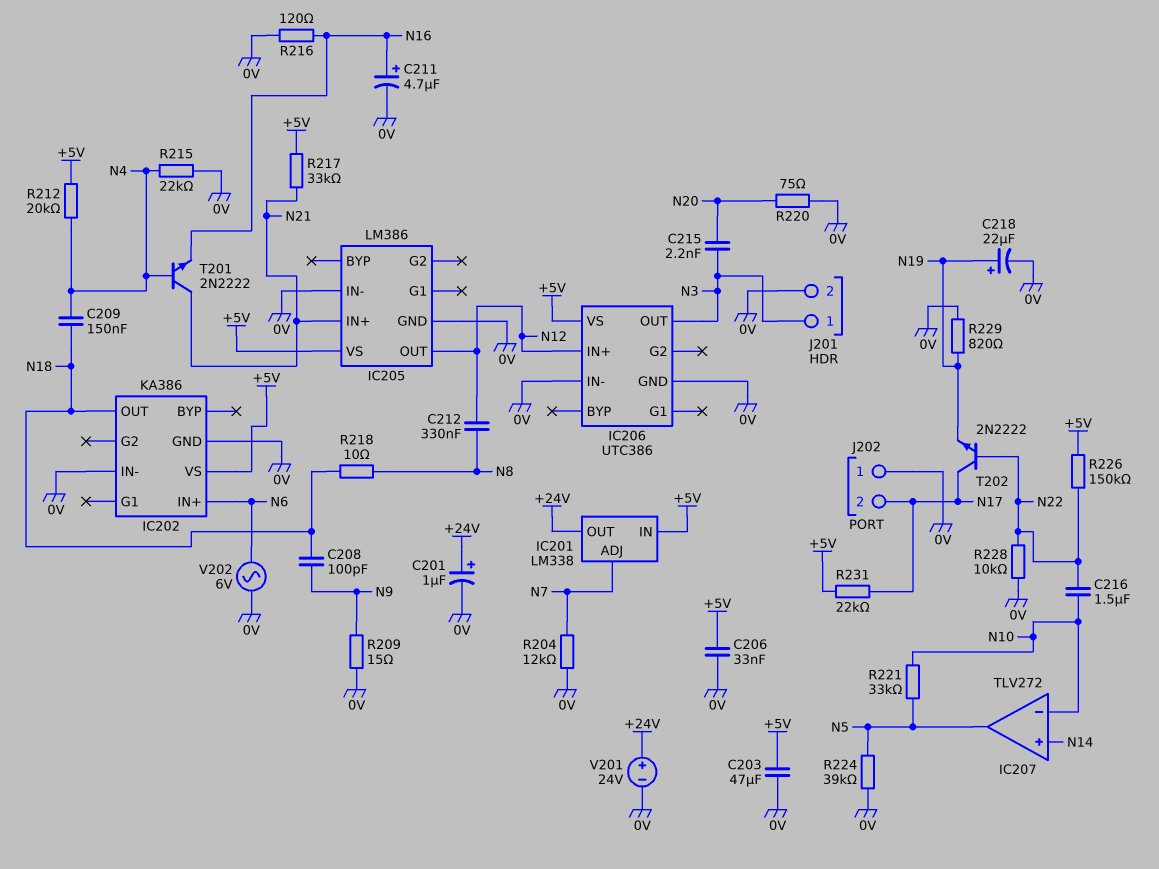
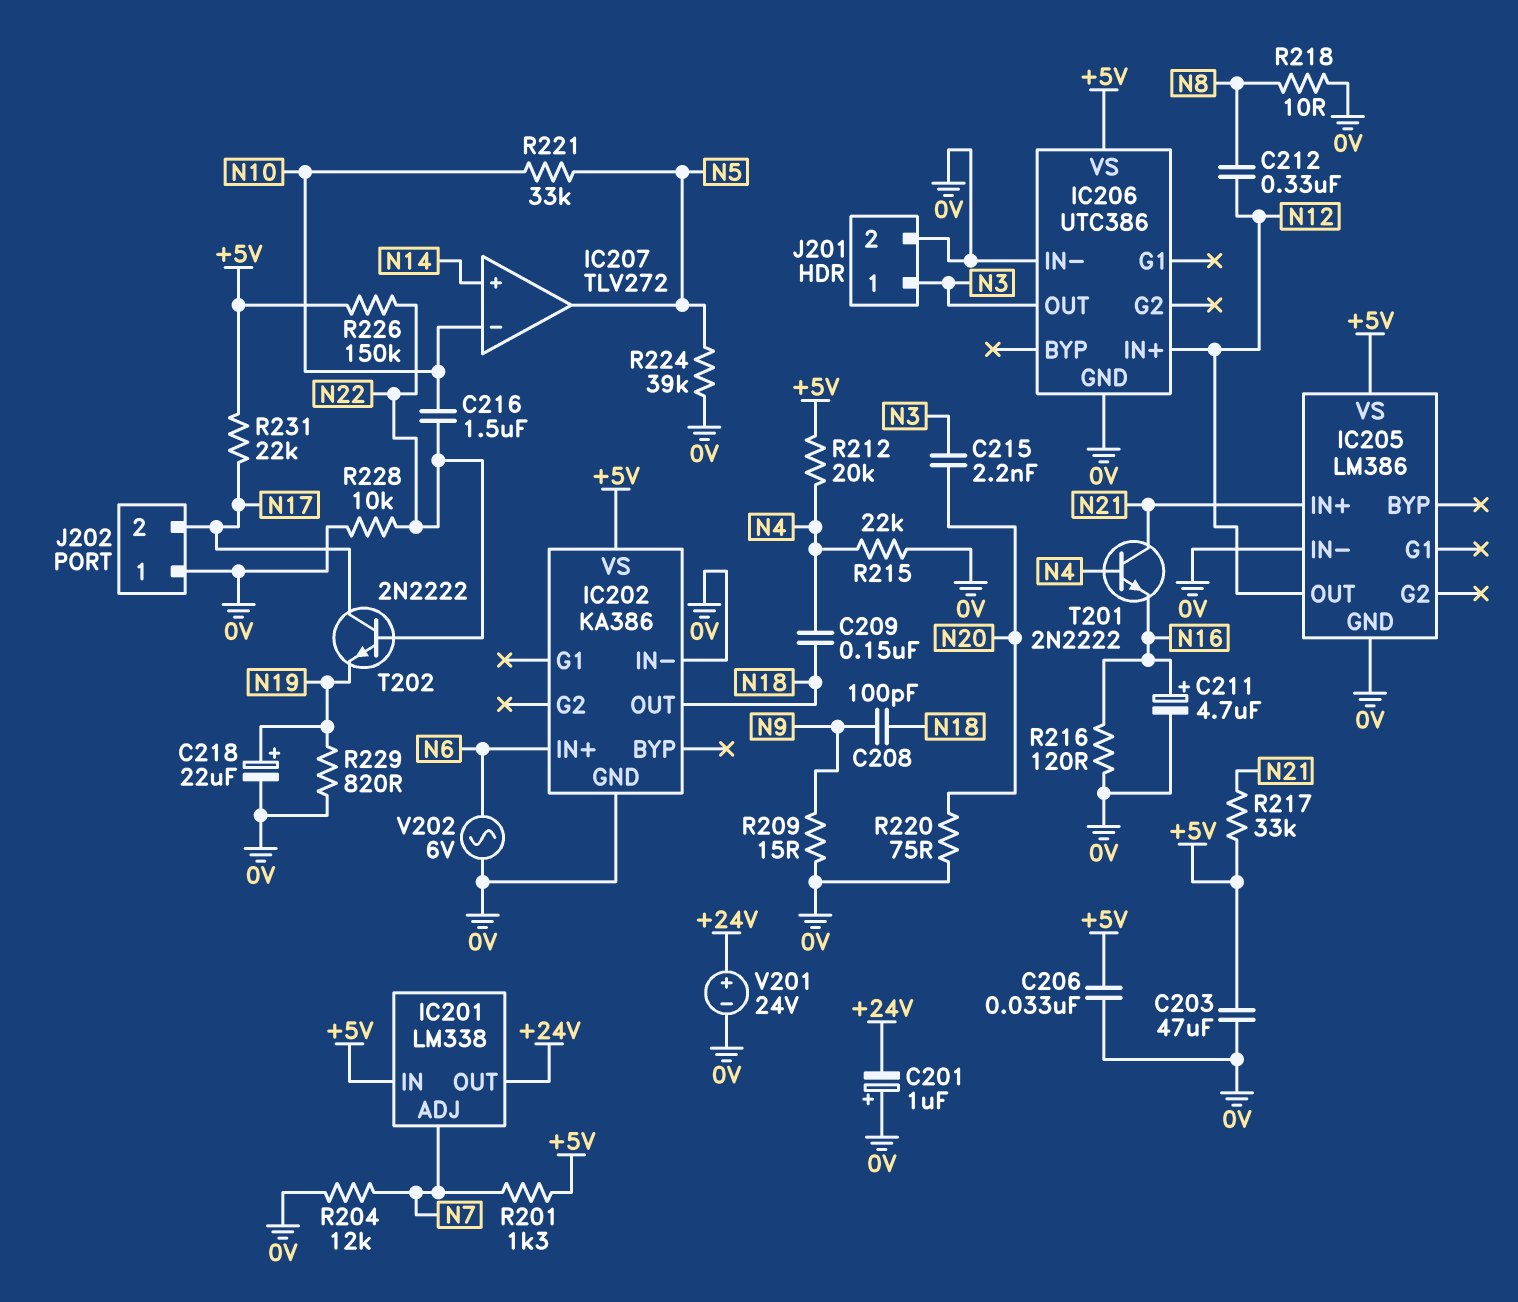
C201: 1uF (plus +24V, minus 0V) -> 1uF (plus 0V, minus +24V)
R201: none -> 1.3k (+5V, N7)
R218: 10 (N8, N18) -> 10 (0V, N8)

